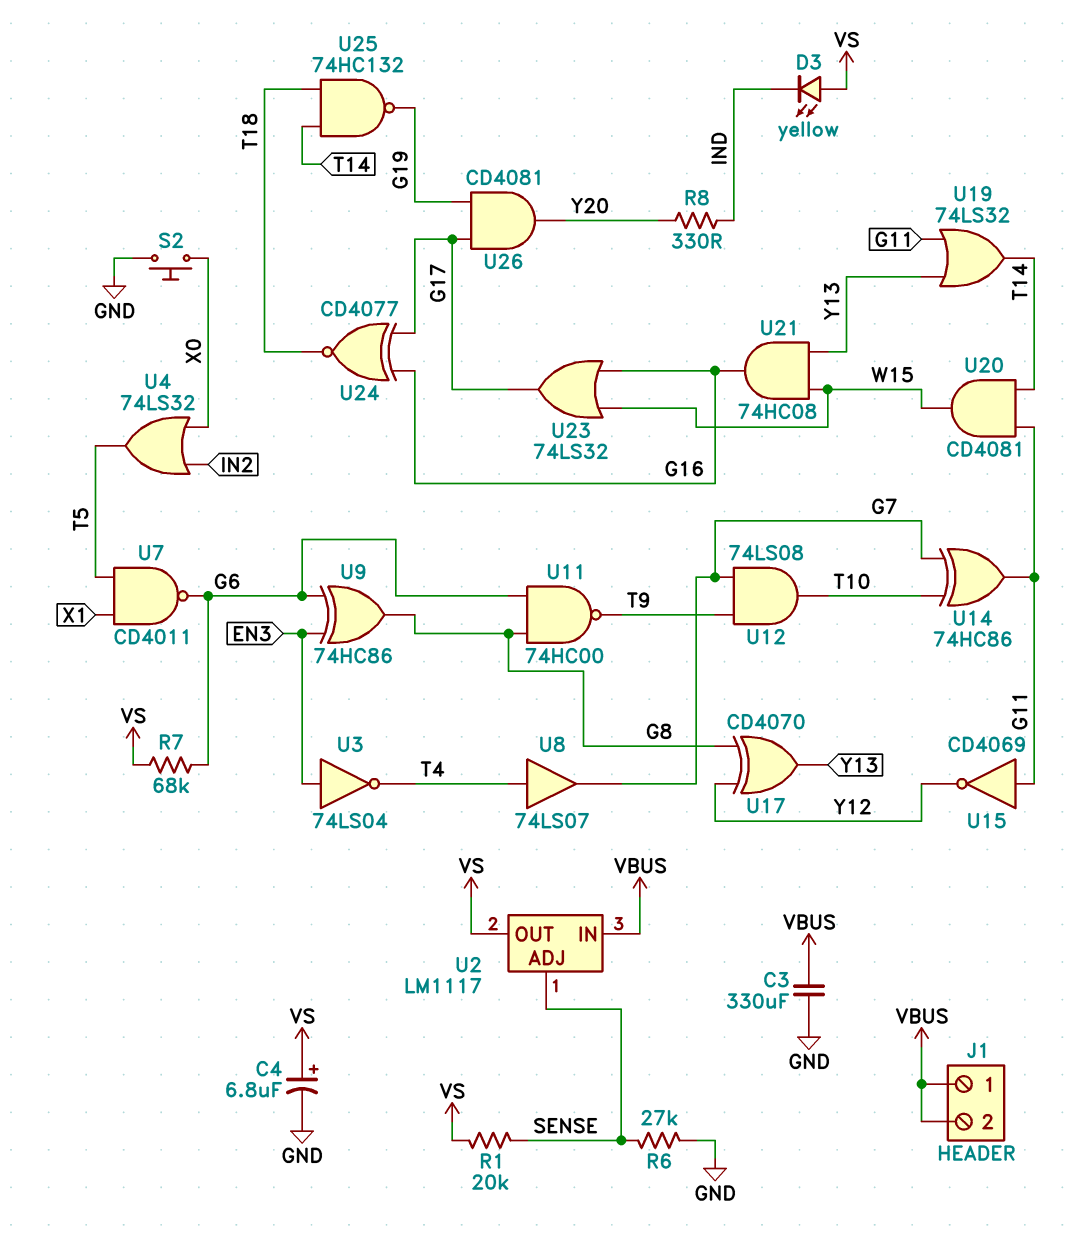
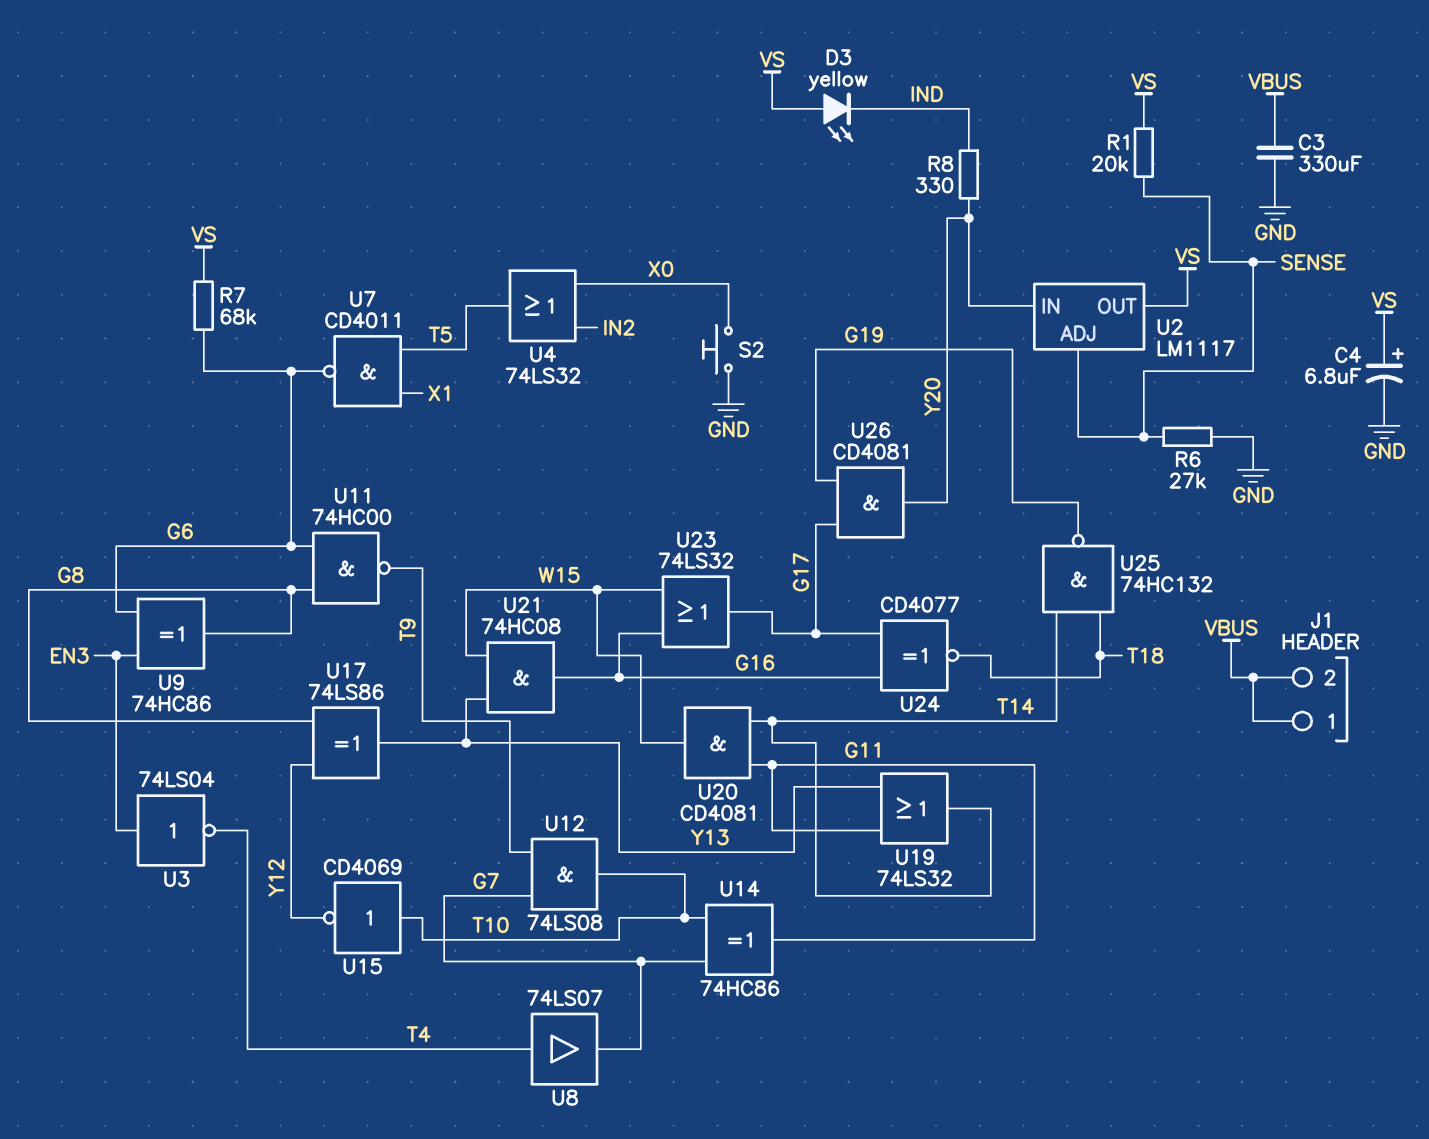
U2 pin IN: VBUS -> Y20
U15: NOT CD4069 (in G11, out Y12) -> NOT CD4069 (in T10, out Y12)
U17: XOR CD4070 (in G8, in Y12, out Y13) -> XOR 74LS86 (in G8, in Y12, out Y13)

